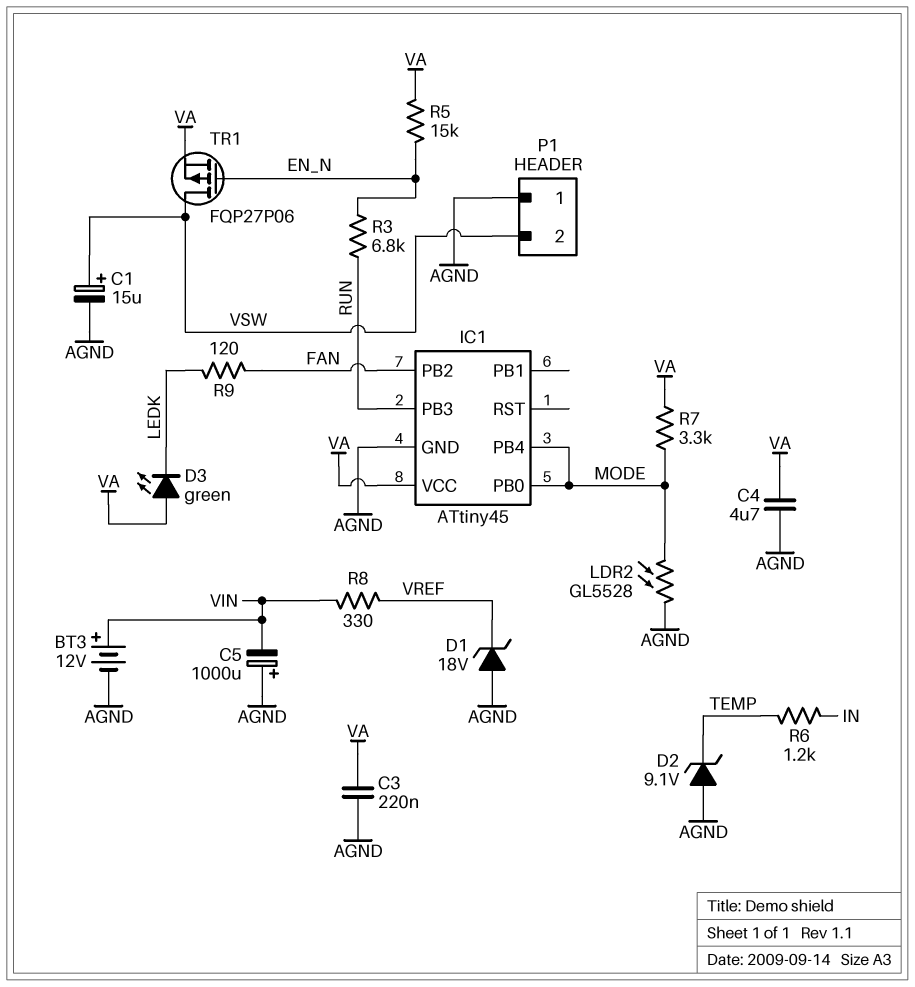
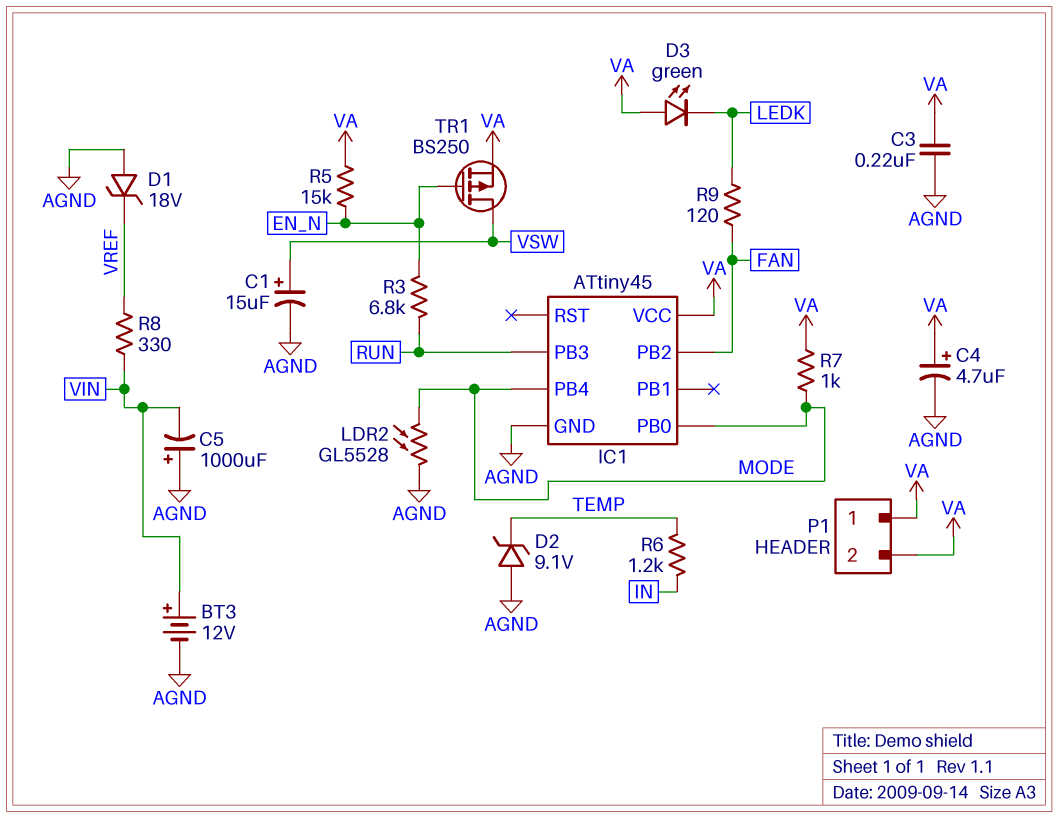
C4: 4.7uF (AGND, VA) -> 4.7uF (plus VA, minus AGND)
P1 pin 1: AGND -> VA
P1 pin 2: VSW -> VA
R7: 3.3k (MODE, VA) -> 1k (MODE, VA)
TR1: PMOS FQP27P06 (G EN_N, D VSW, S VA) -> PMOS BS250 (G EN_N, D VSW, S VA)

